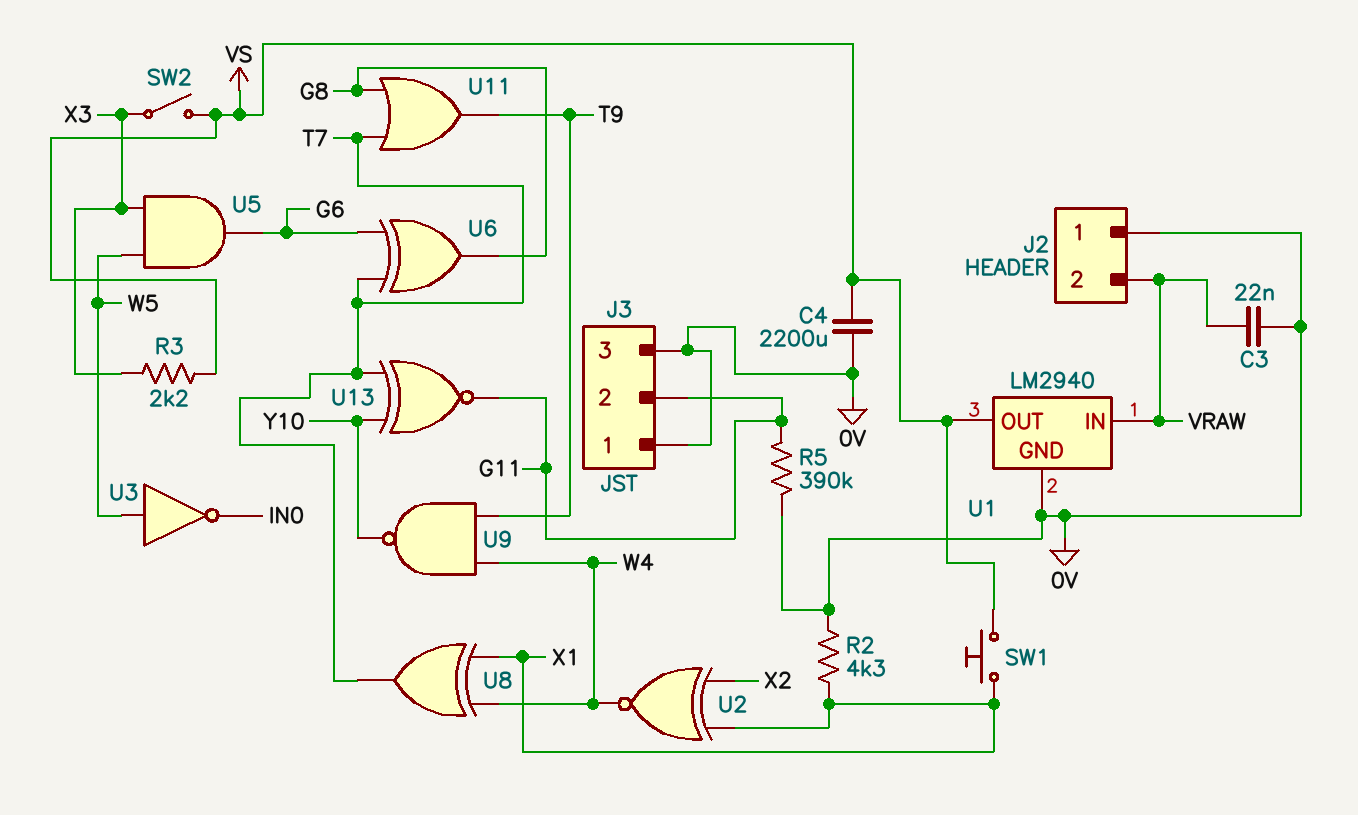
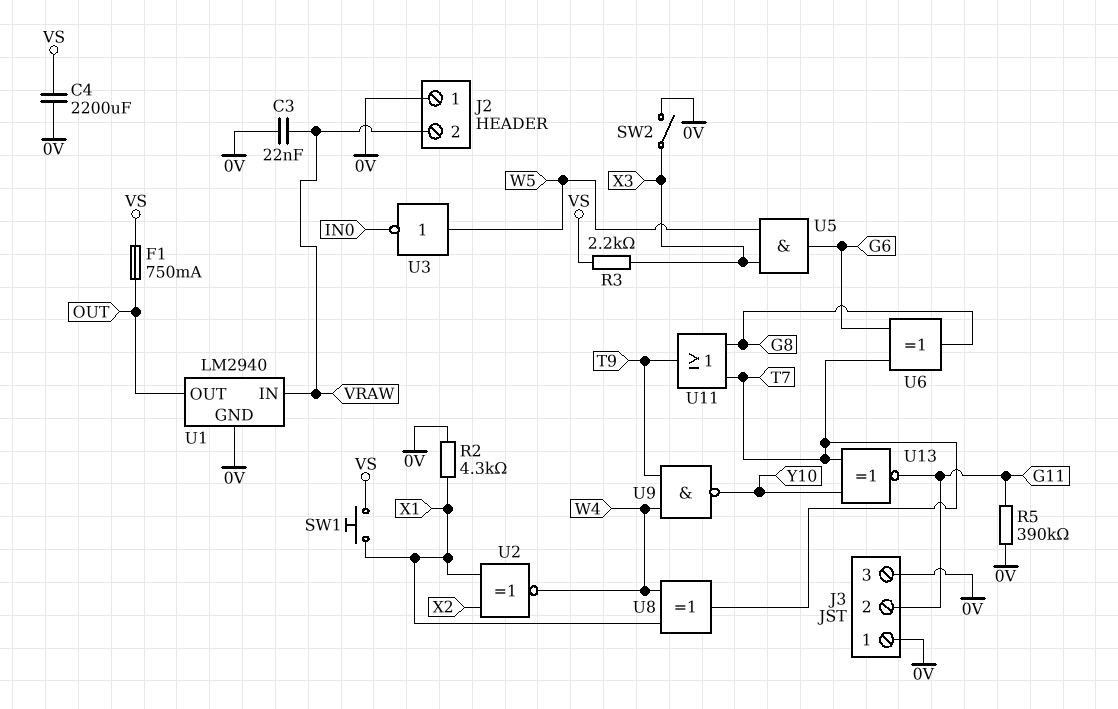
F1: none -> 750mA (OUT, VS)
SW2: switch (VS, X3) -> switch (0V, X3)
U1 pin OUT: VS -> OUT

